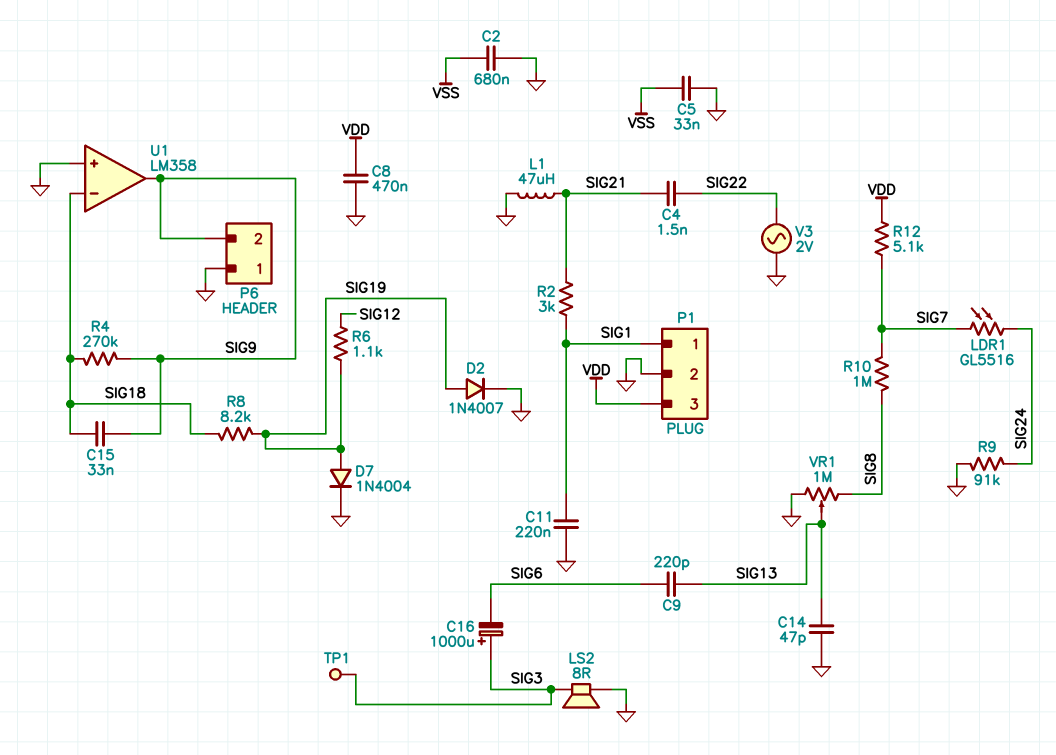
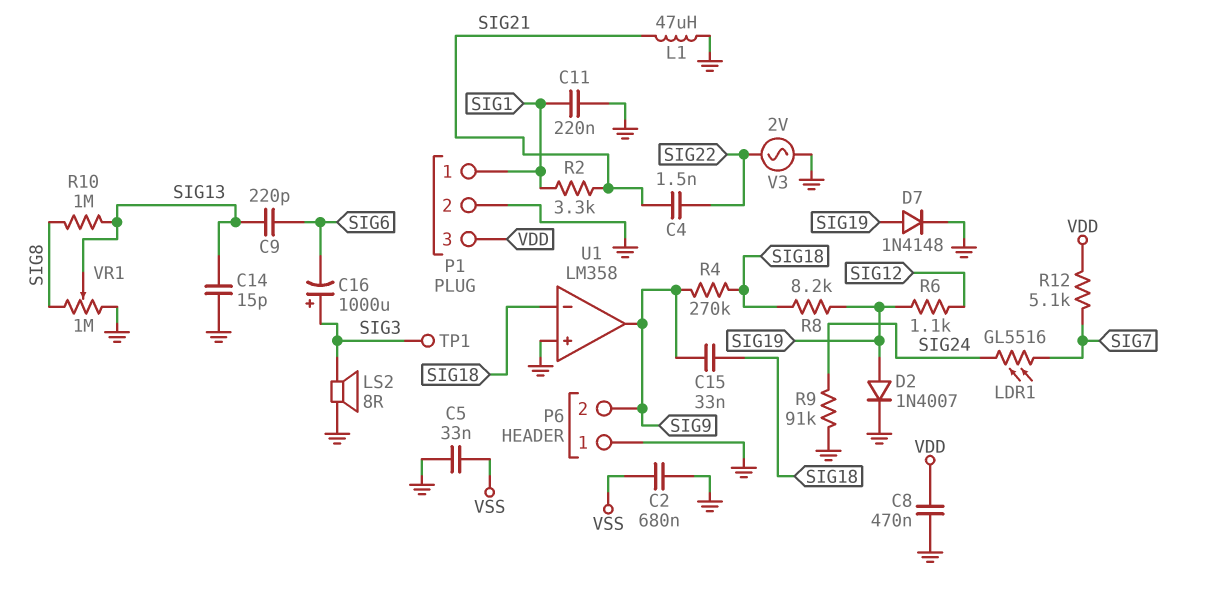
C14: 47pF (GND, SIG13) -> 15pF (GND, SIG13)
D7: diode 1N4004 (A SIG19, K GND) -> diode 1N4148 (A SIG19, K GND)
R2: 3k (SIG1, SIG21) -> 3.3k (SIG1, SIG21)
R10: 1M (SIG7, SIG8) -> 1M (SIG8, SIG13)

